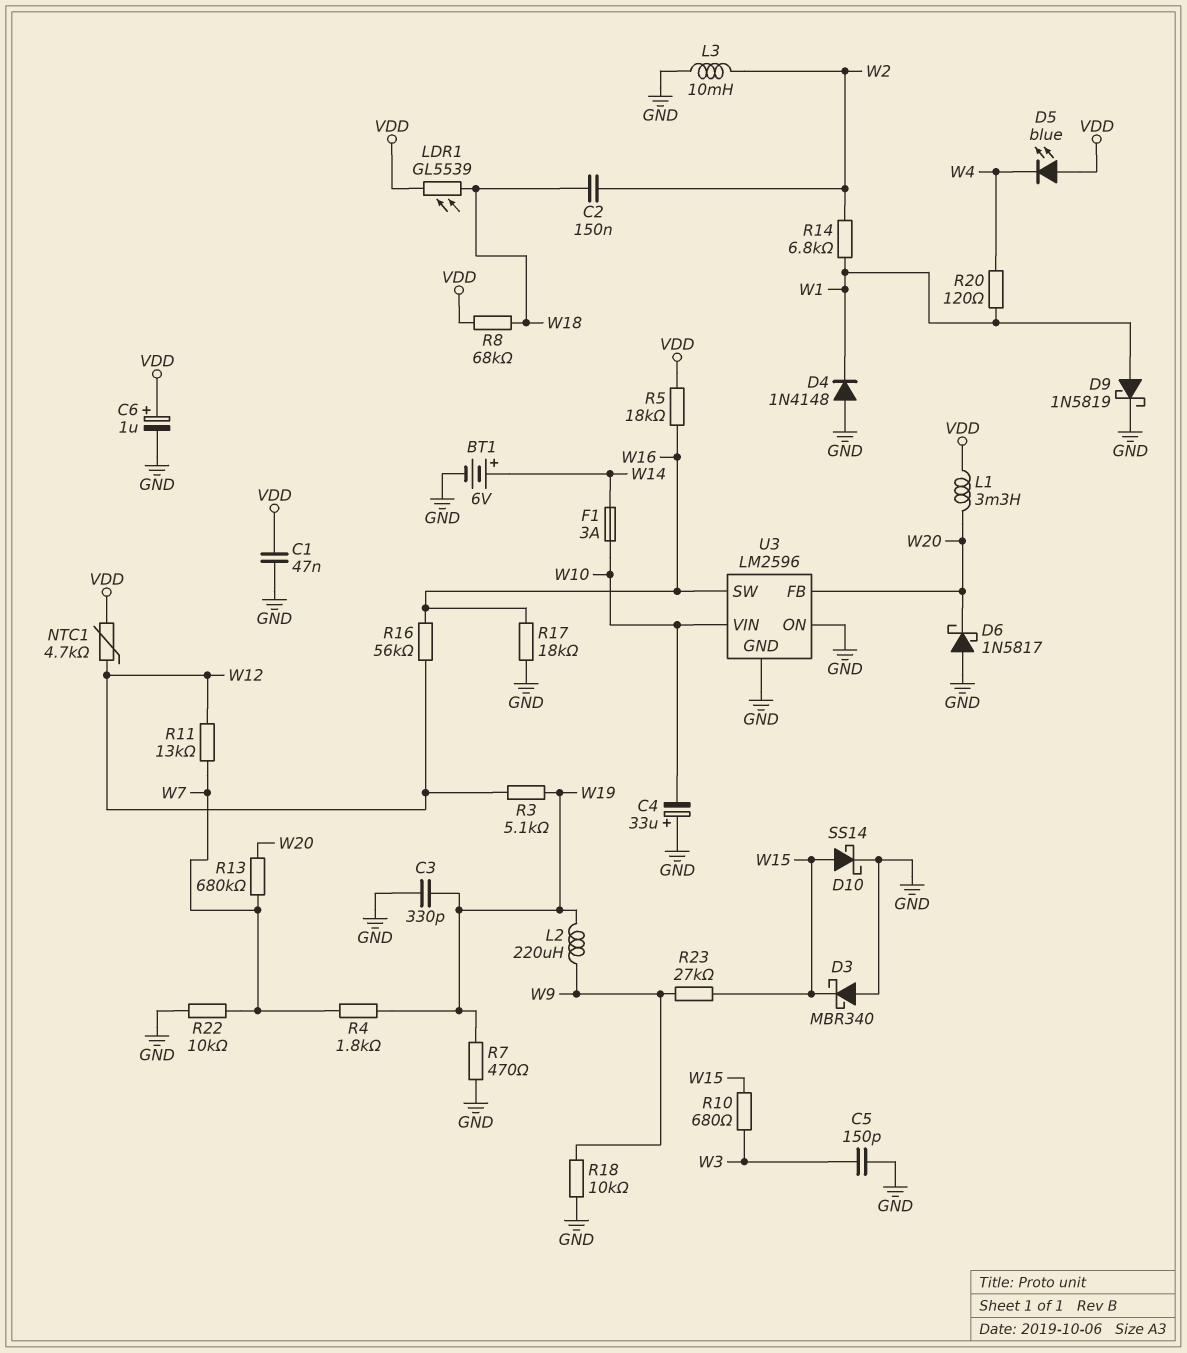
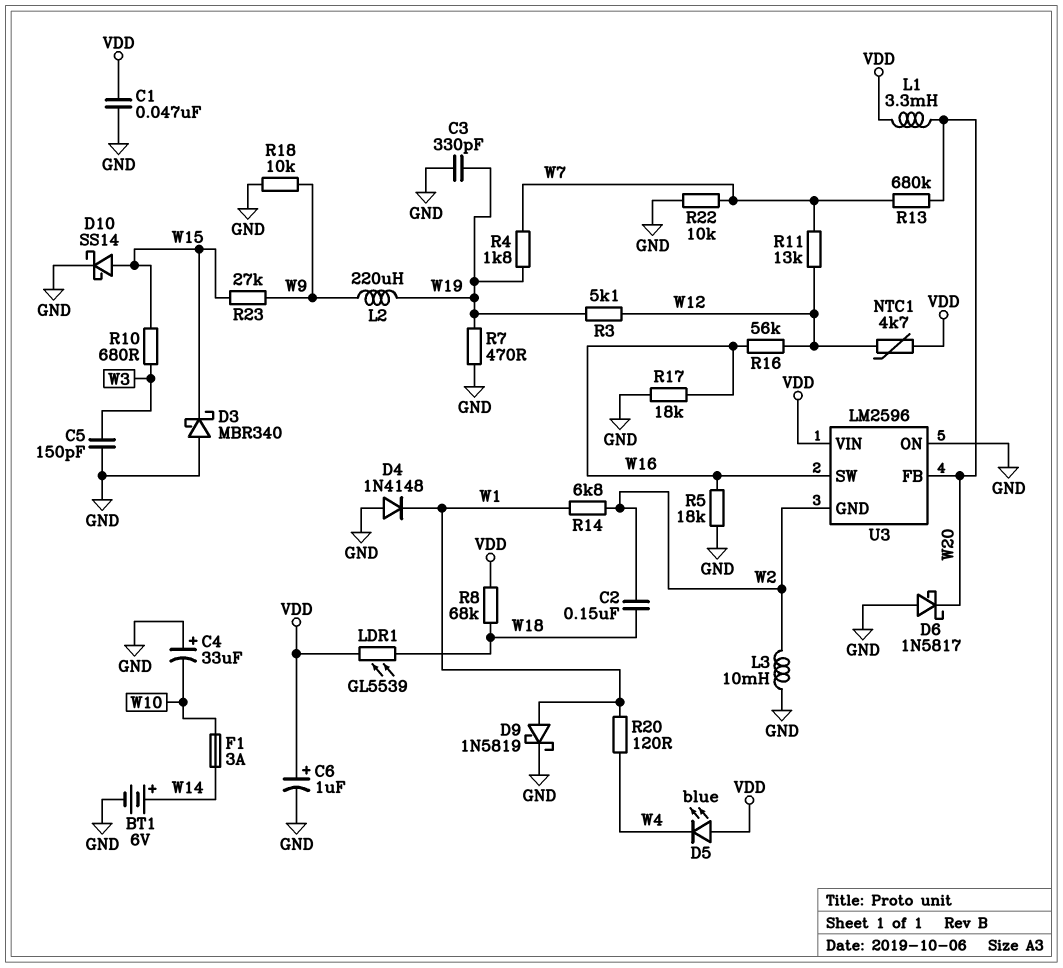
R5: 18k (VDD, W16) -> 18k (GND, W16)
U3 pin GND: GND -> W2
U3 pin VIN: W10 -> VDD

